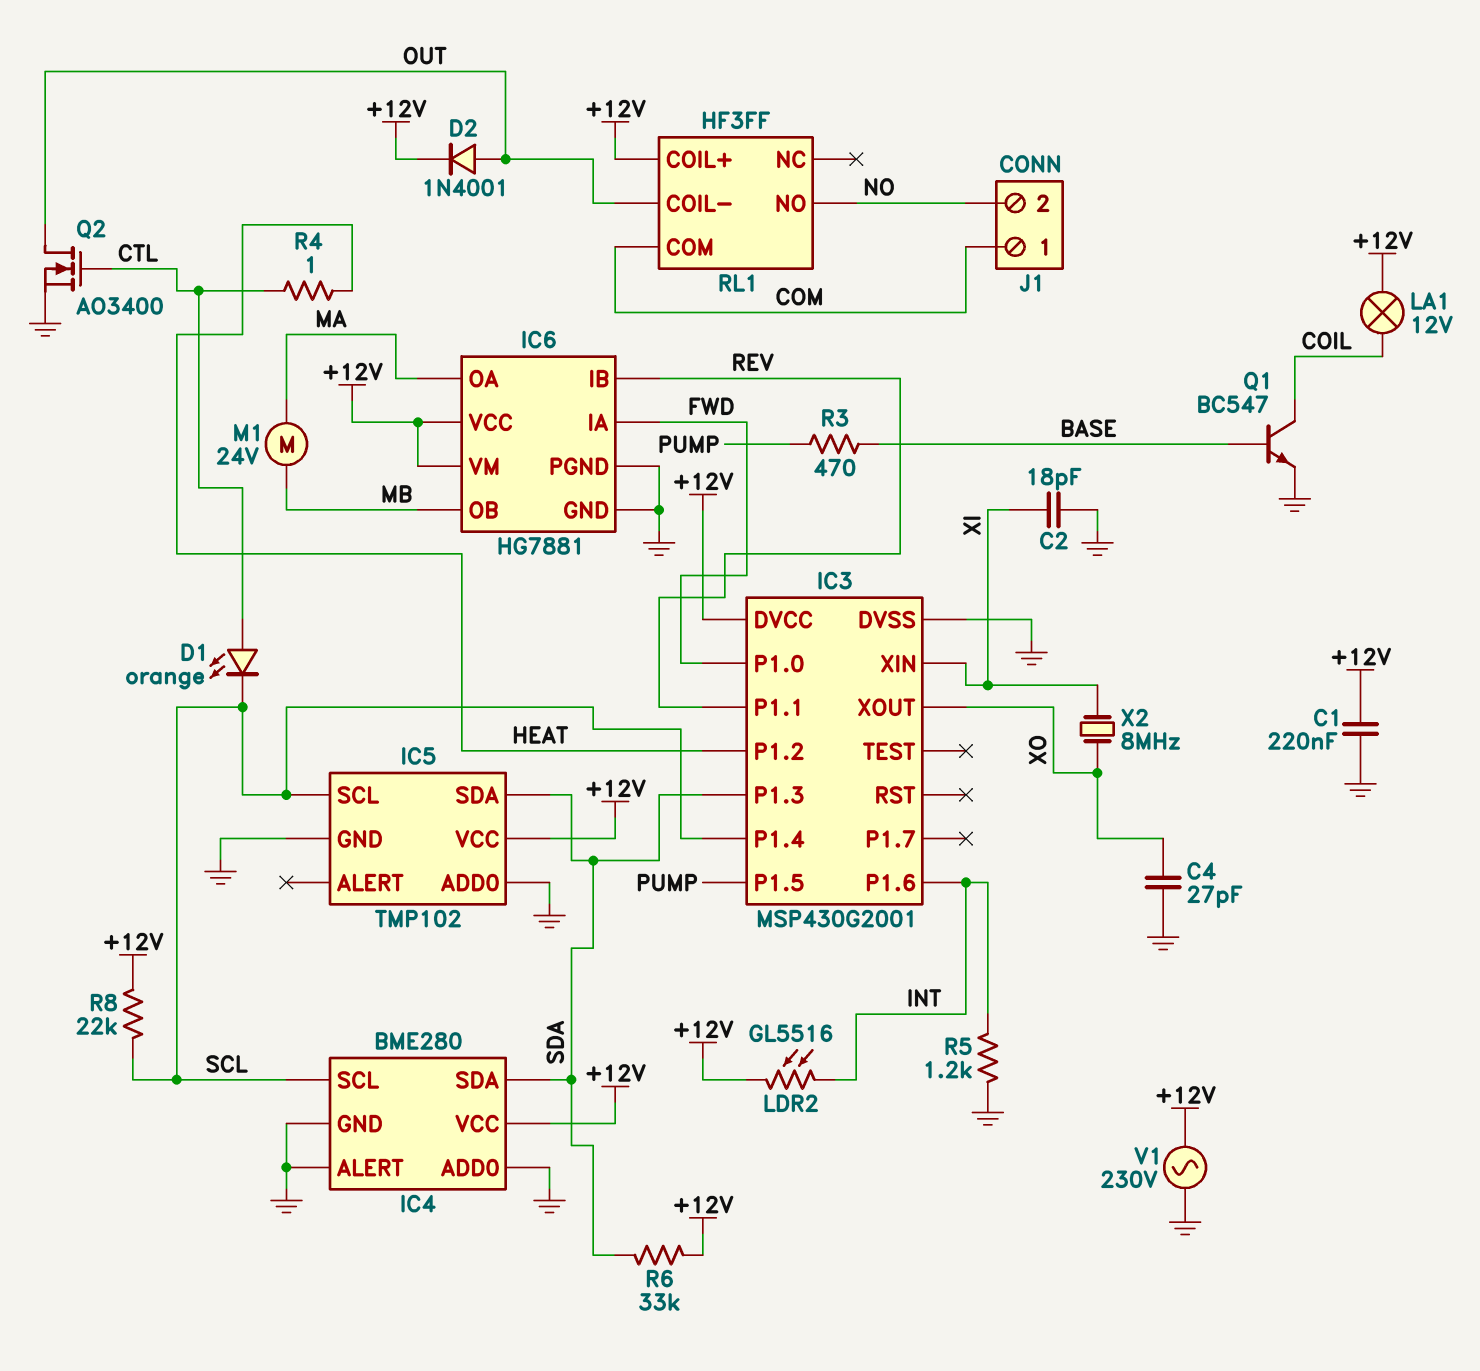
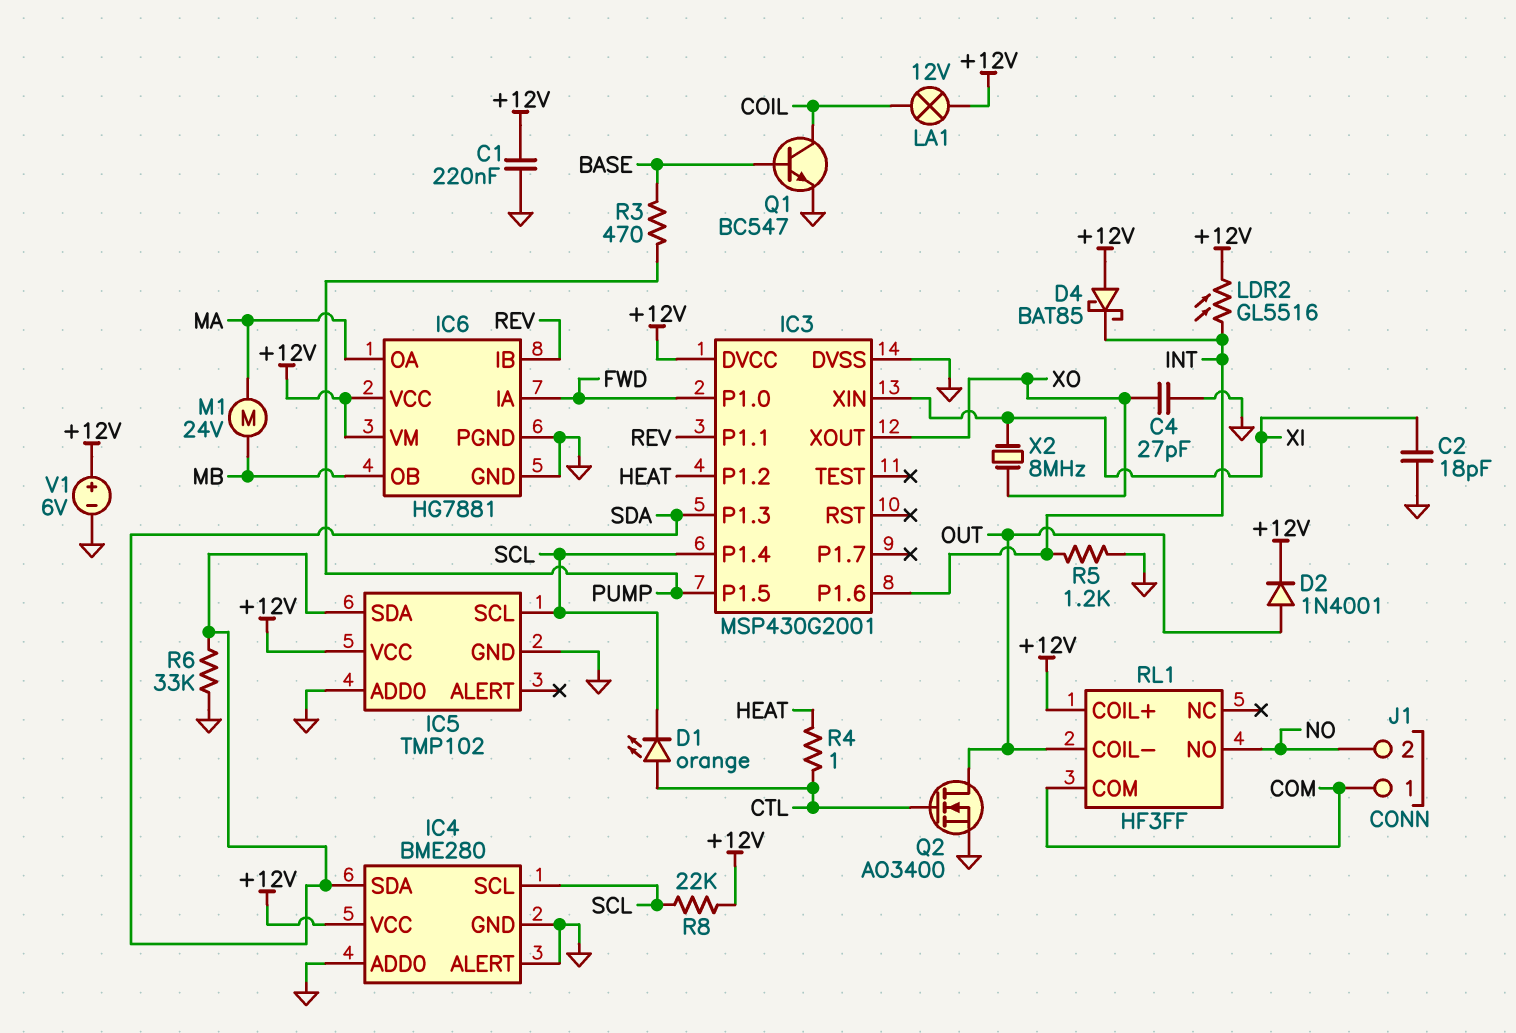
D4: none -> schottky BAT85 (A +12V, K INT)
R6: 33k (+12V, SDA) -> 33k (GND, SDA)
V1: AC 230V (+12V, GND) -> 6V (plus +12V, minus GND)

